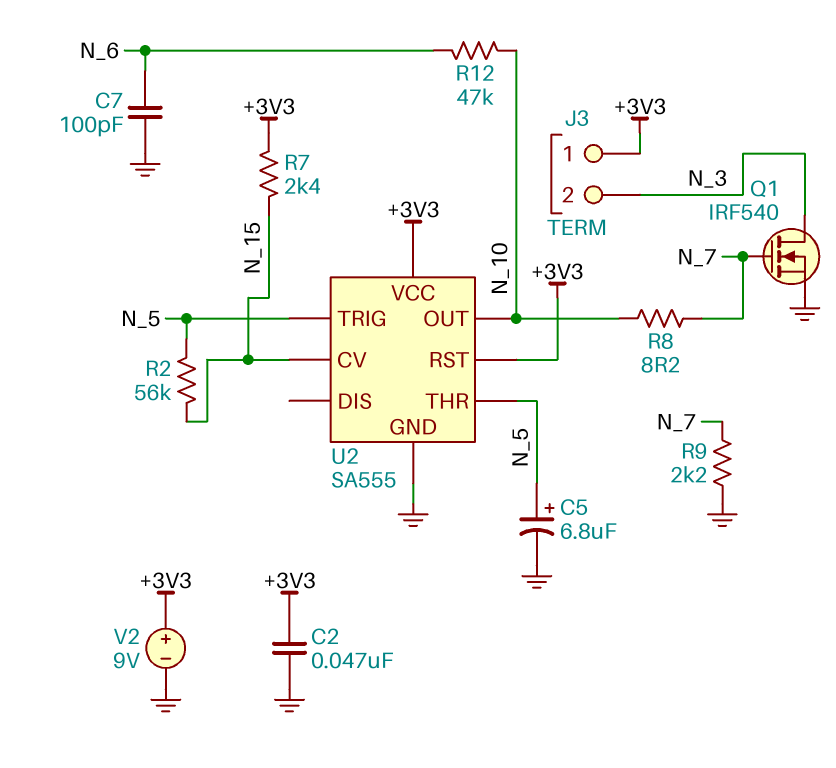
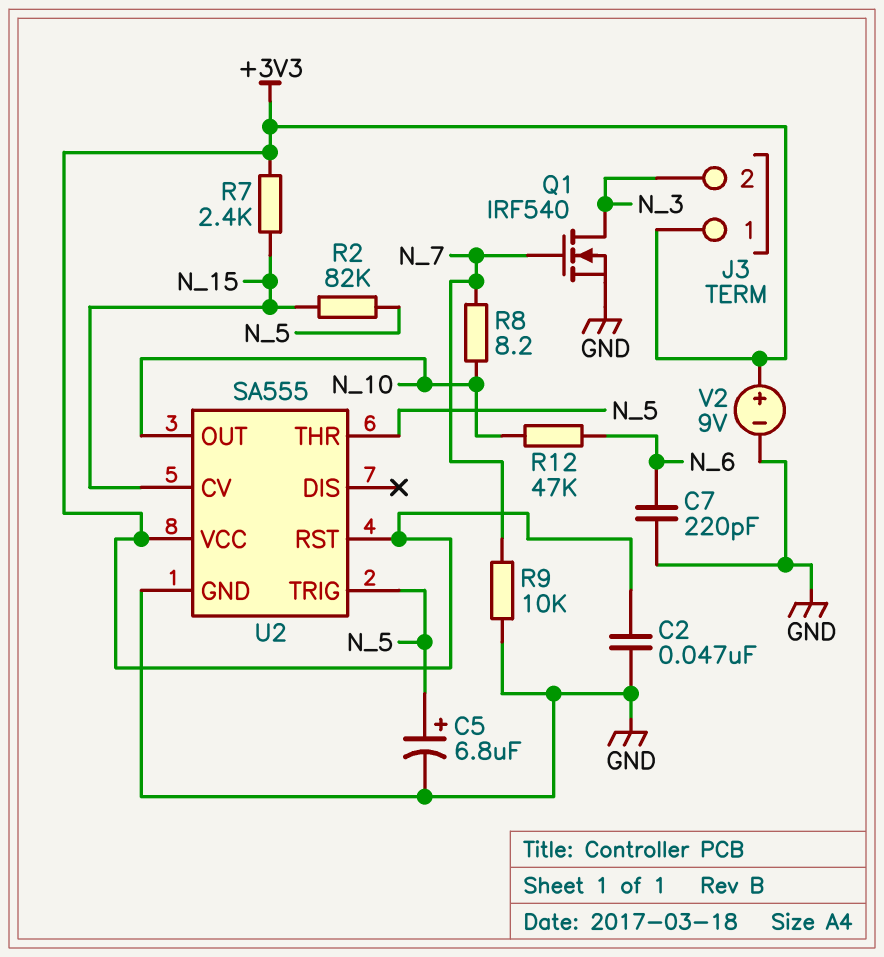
C7: 100pF (GND, N_6) -> 220pF (GND, N_6)
R2: 56k (N_5, N_15) -> 82k (N_5, N_15)
R9: 2.2k (GND, N_7) -> 10k (GND, N_7)

